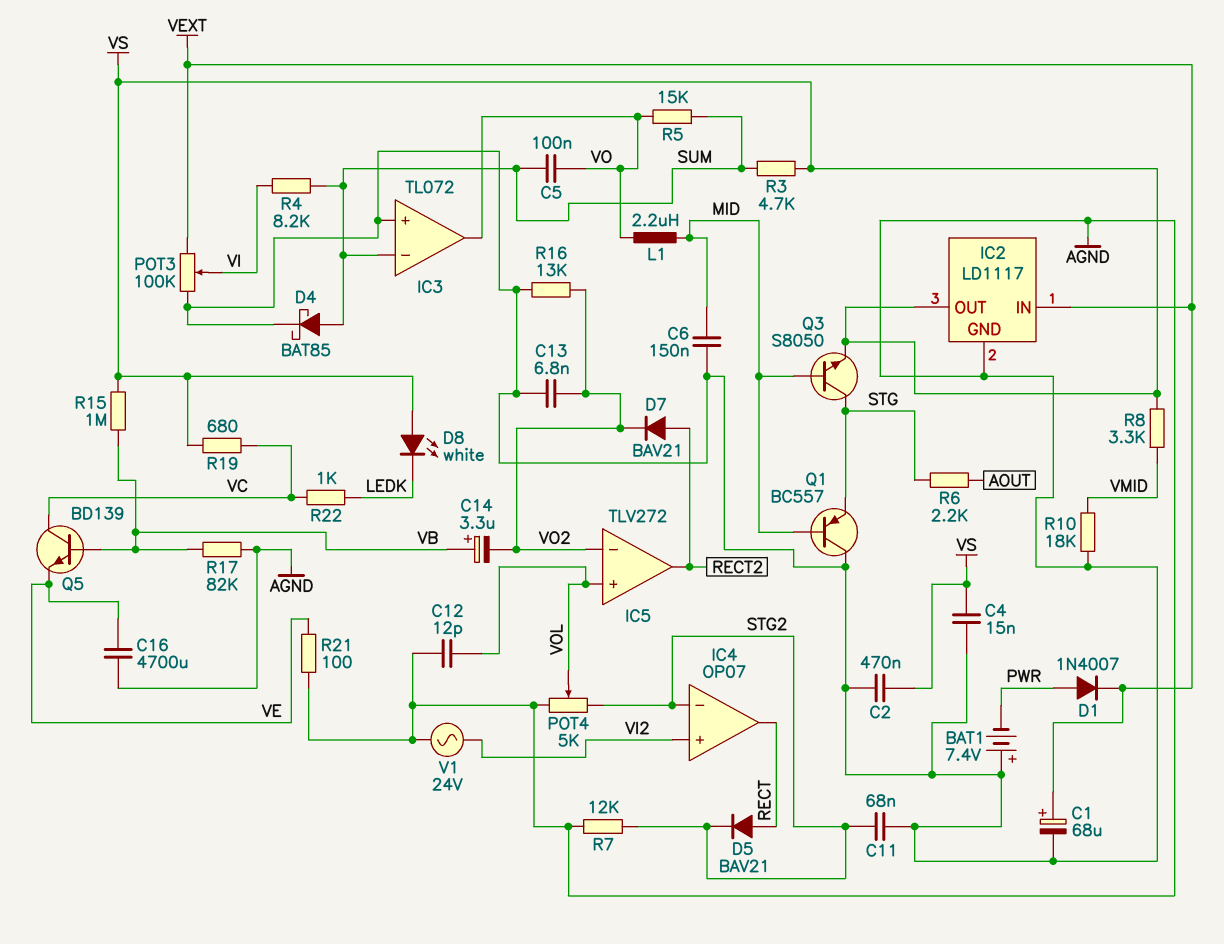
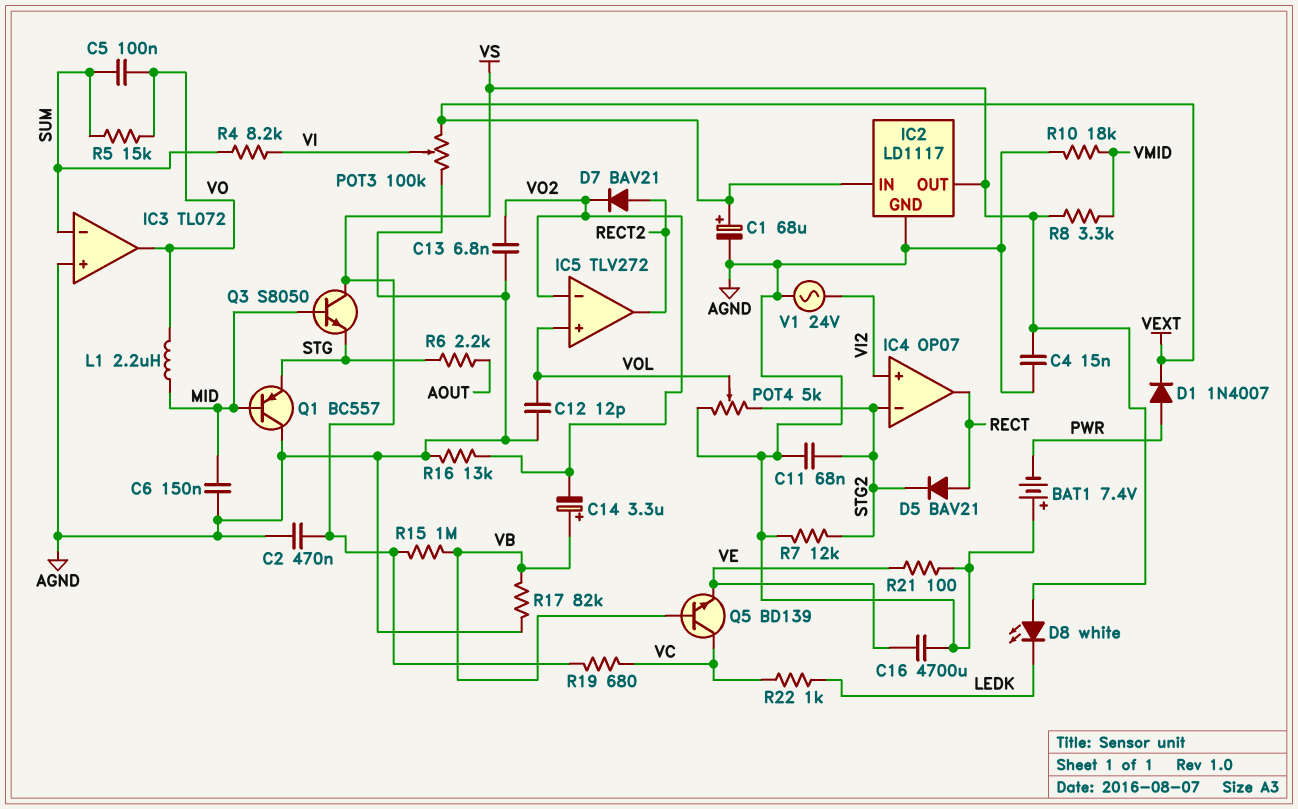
D4: schottky BAT85 (A SUM, K AGND) -> none
Q3: NPN S8050 (B MID, C STG, E VS) -> NPN S8050 (B MID, C VS, E STG)
R3: 4.7k (SUM, VS) -> none

